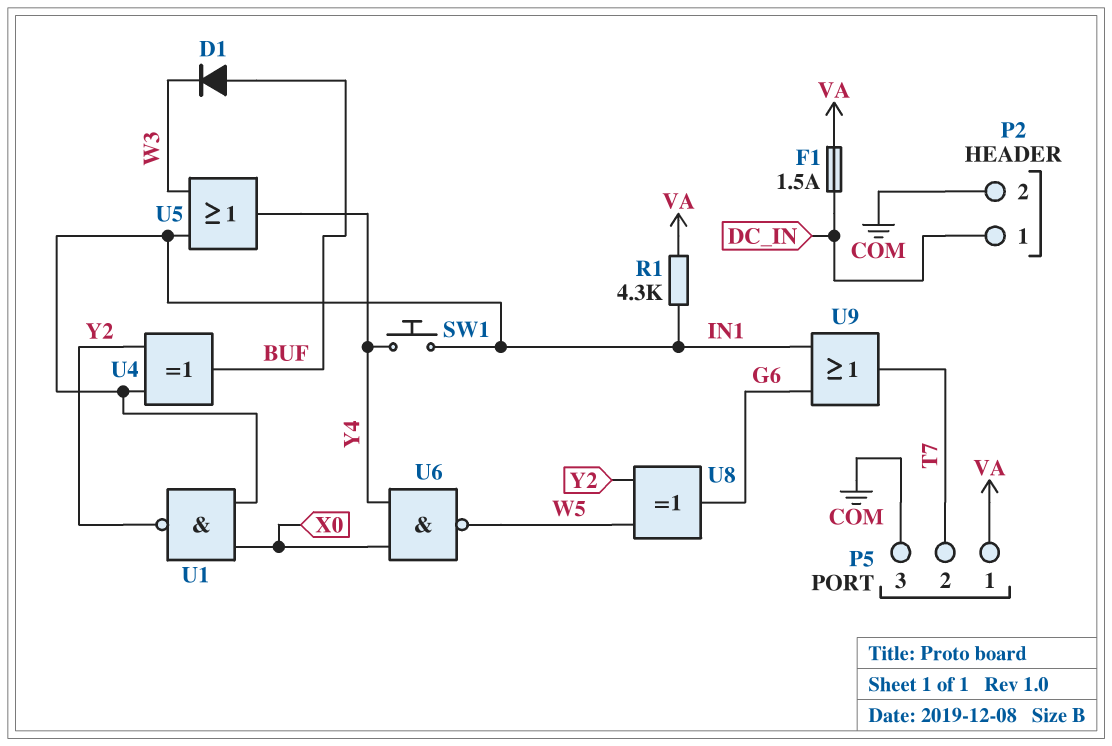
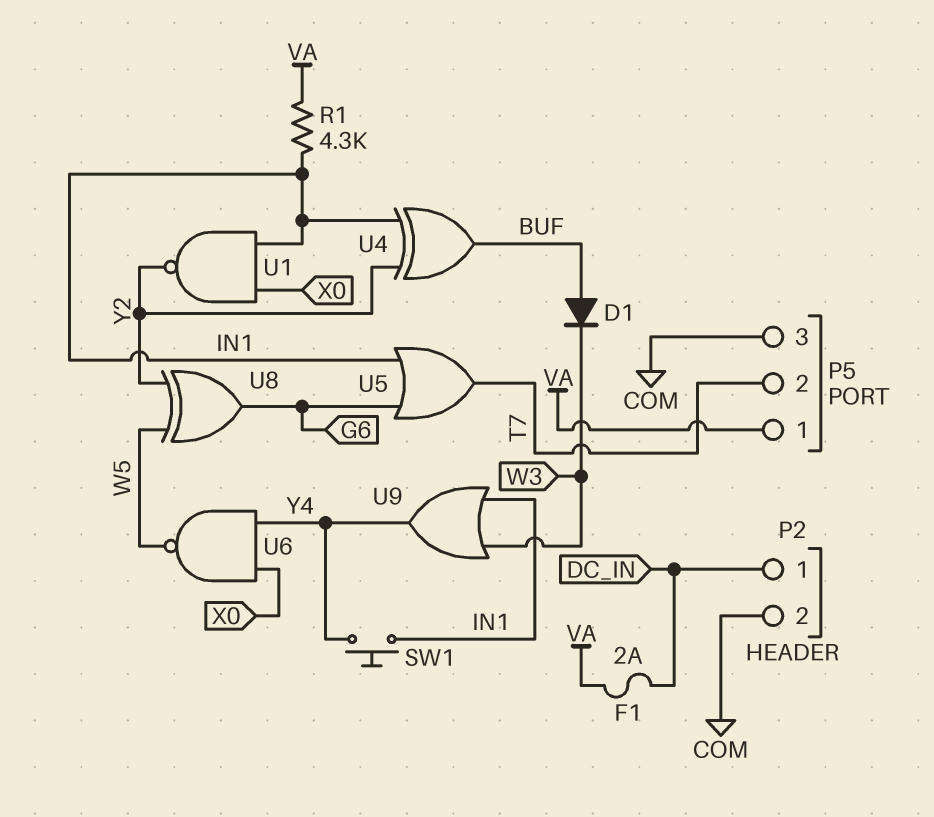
F1: 1.5A (DC_IN, VA) -> 2A (DC_IN, VA)
U5: OR (in IN1, in W3, out Y4) -> OR (in G6, in IN1, out T7)
U9: OR (in G6, in IN1, out T7) -> OR (in IN1, in W3, out Y4)

